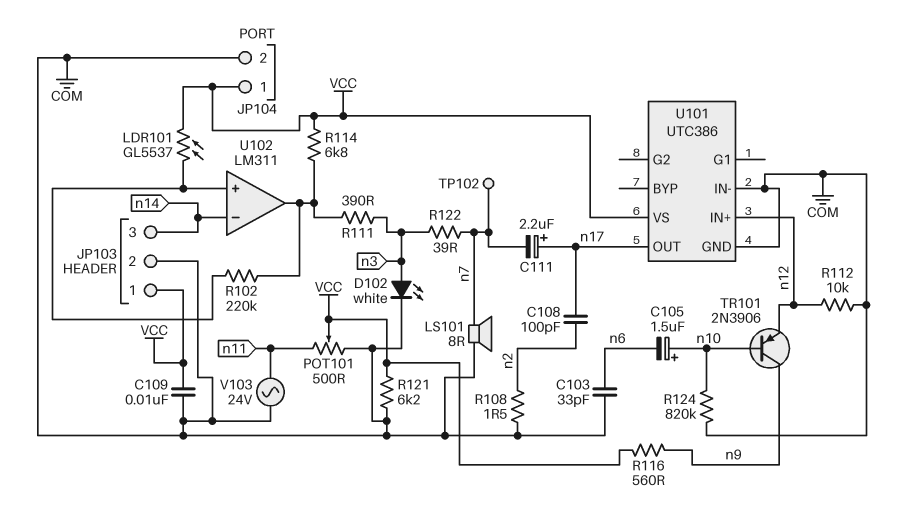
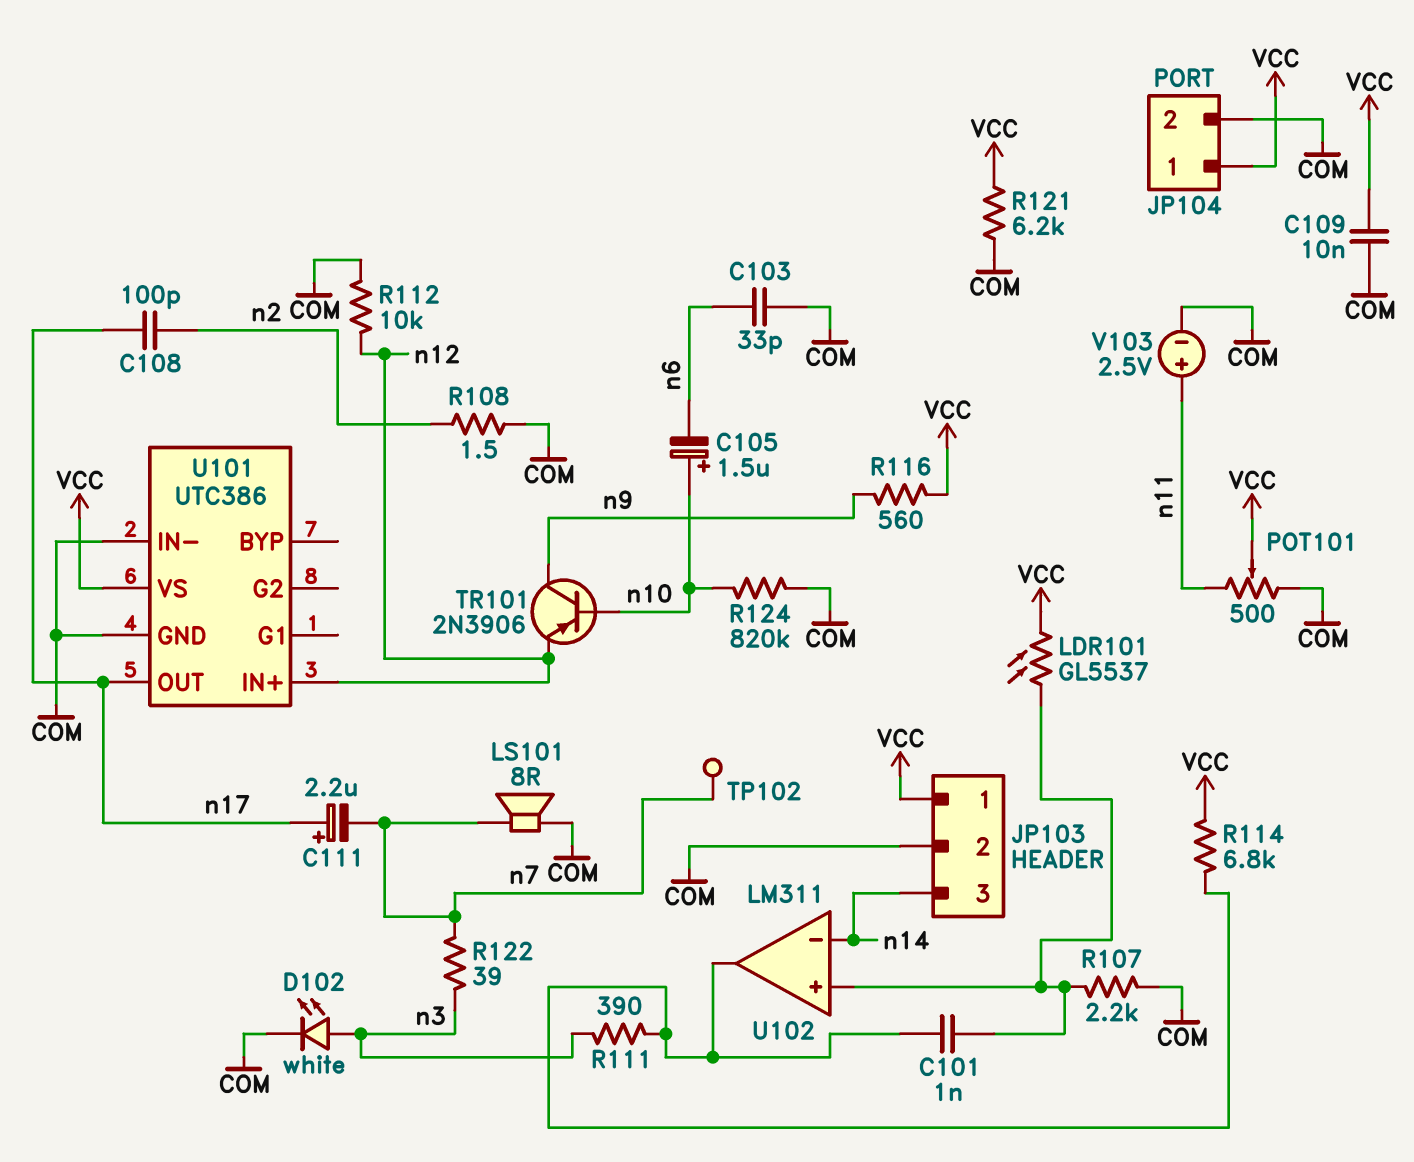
C101: none -> 1nF (U102/in+, U102/out)
R102: 220k (U102/in+, U102/out) -> none
R107: none -> 2.2k (COM, U102/in+)
V103: AC 24V (COM, n11) -> 2.5V (plus n11, minus COM)

